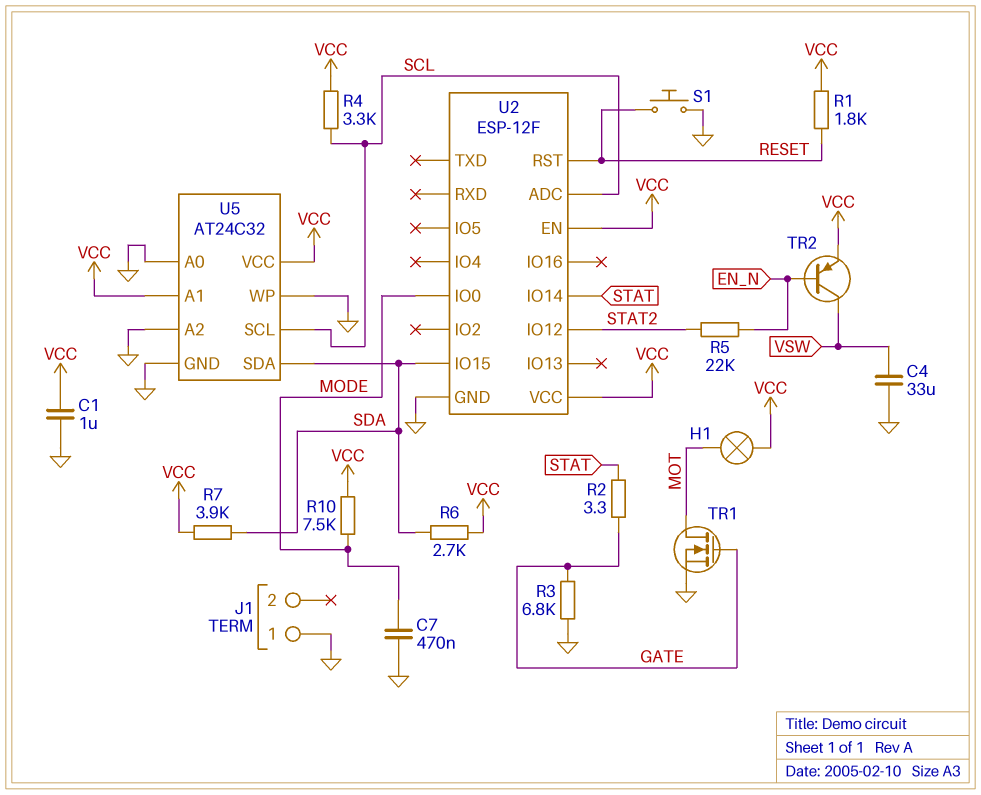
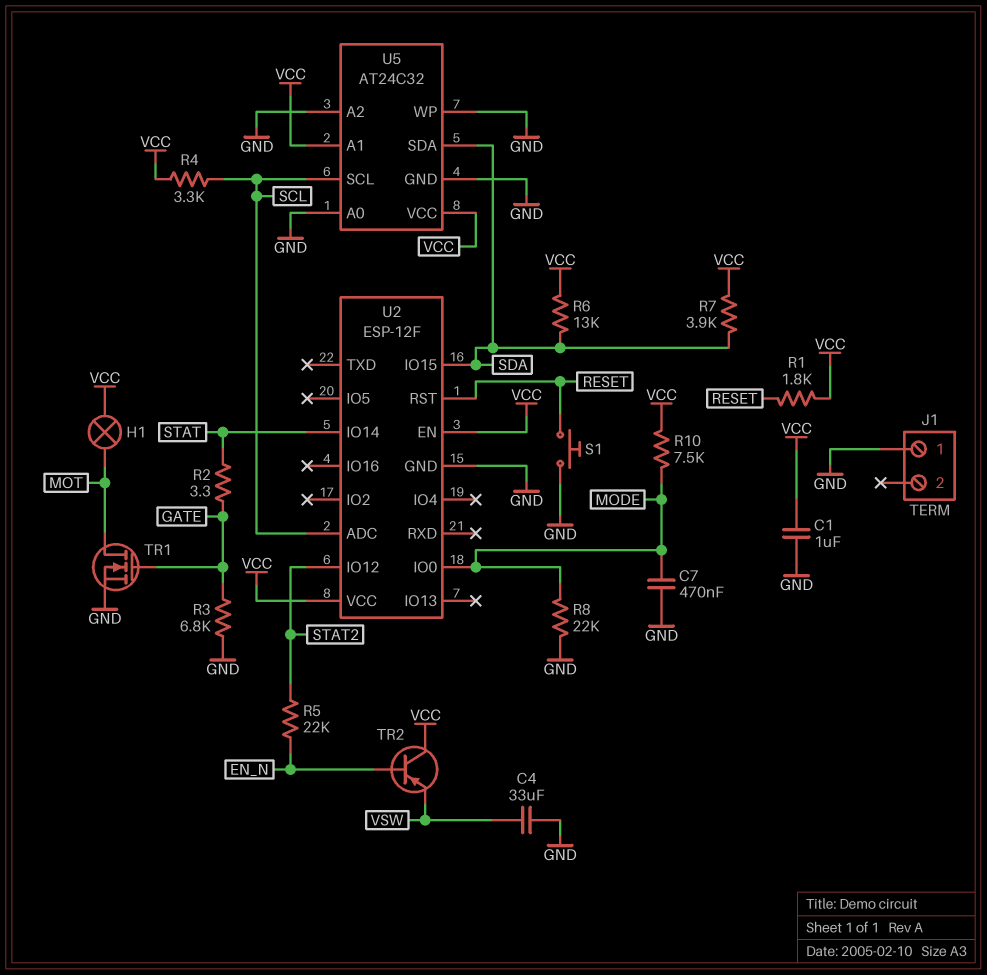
R6: 2.7k (SDA, VCC) -> 13k (SDA, VCC)
R8: none -> 22k (GND, MODE)
TR2: PNP (B EN_N, C VSW, E VCC) -> PNP (B EN_N, C VCC, E VSW)

